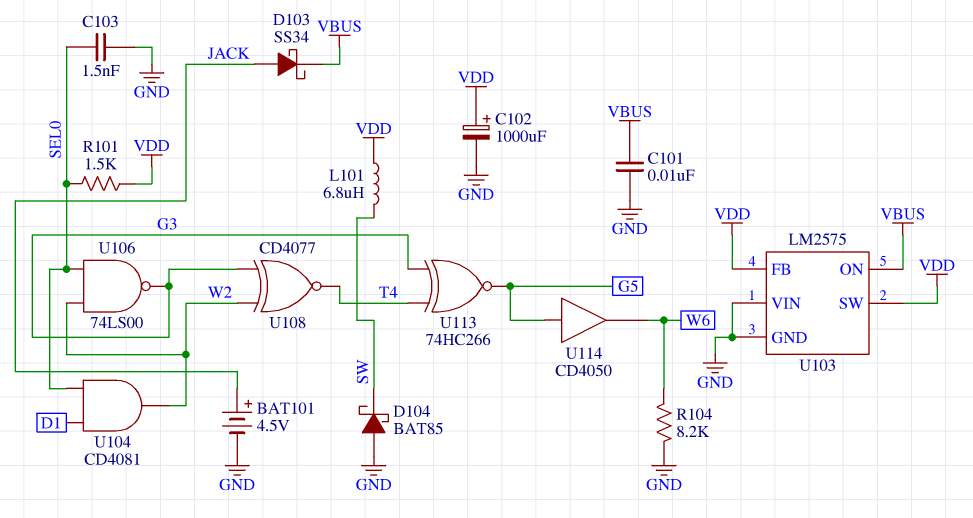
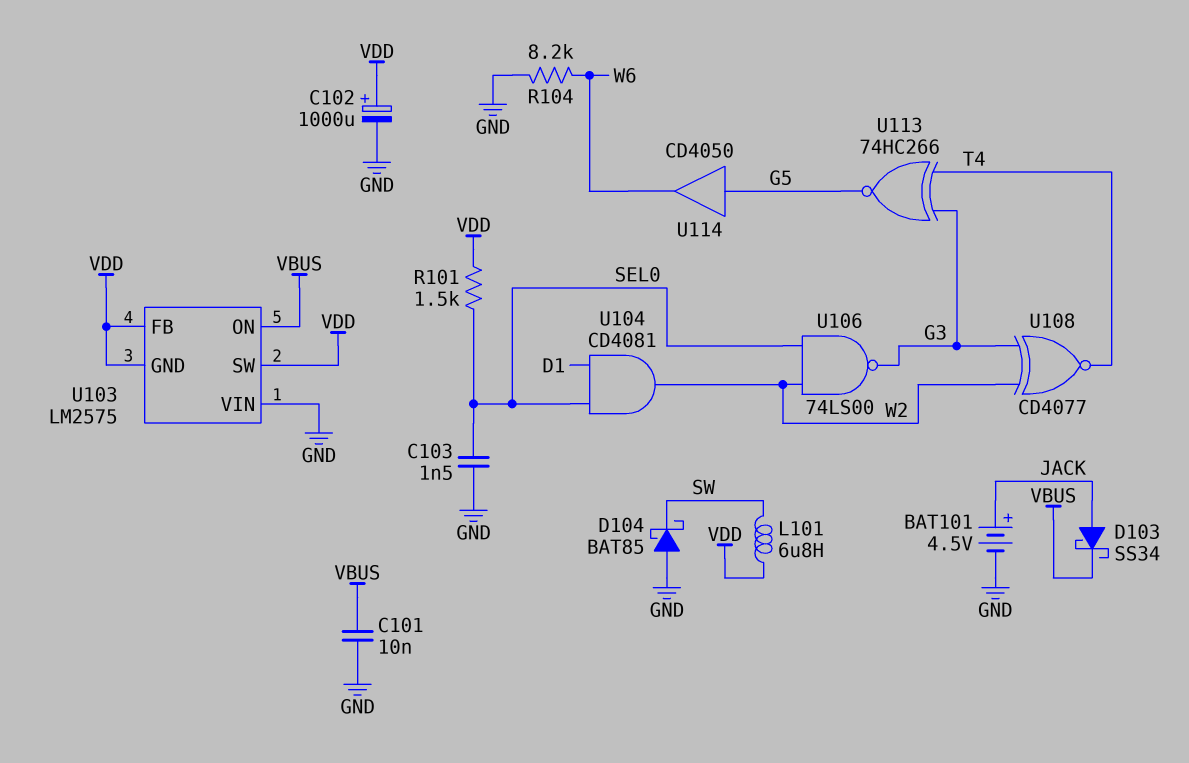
U103 pin GND: GND -> VDD

